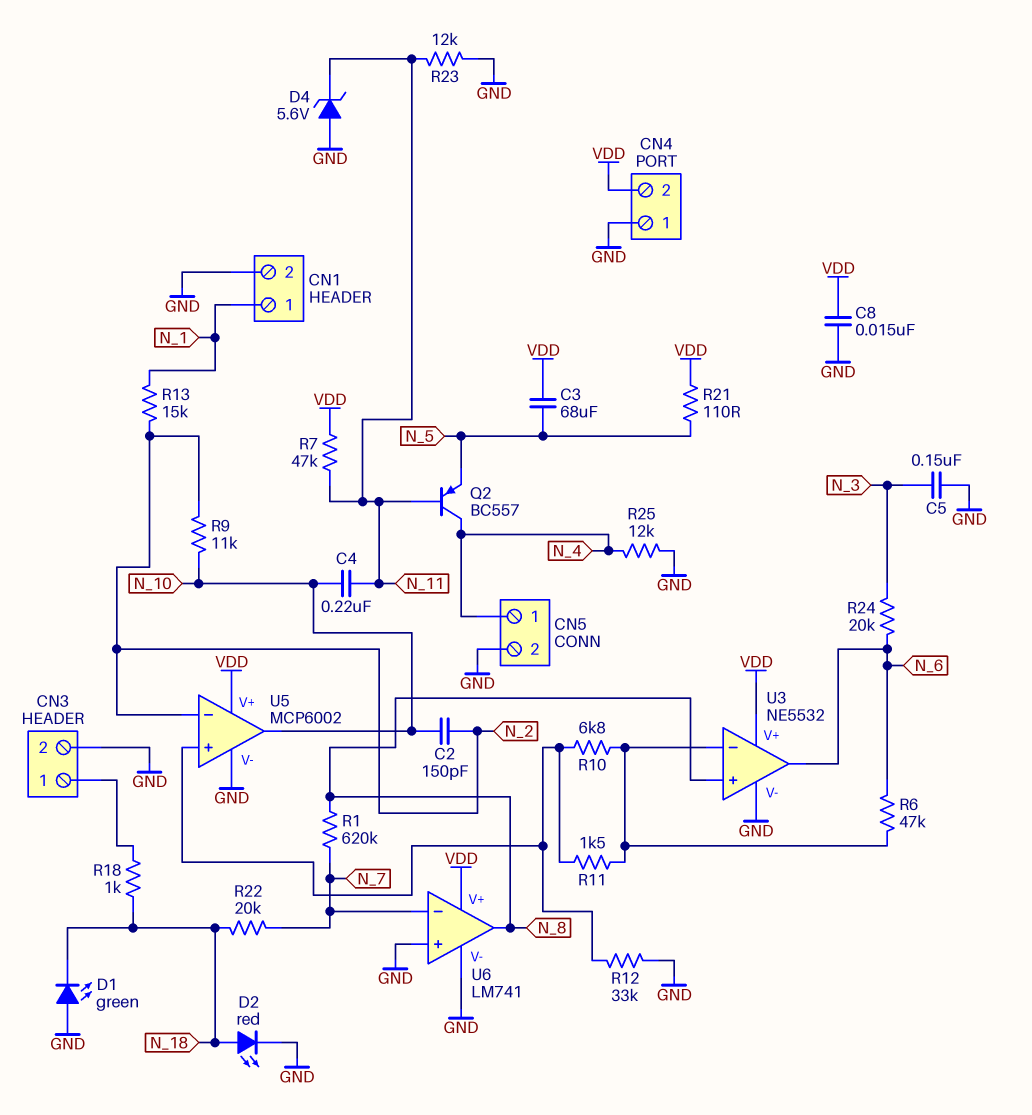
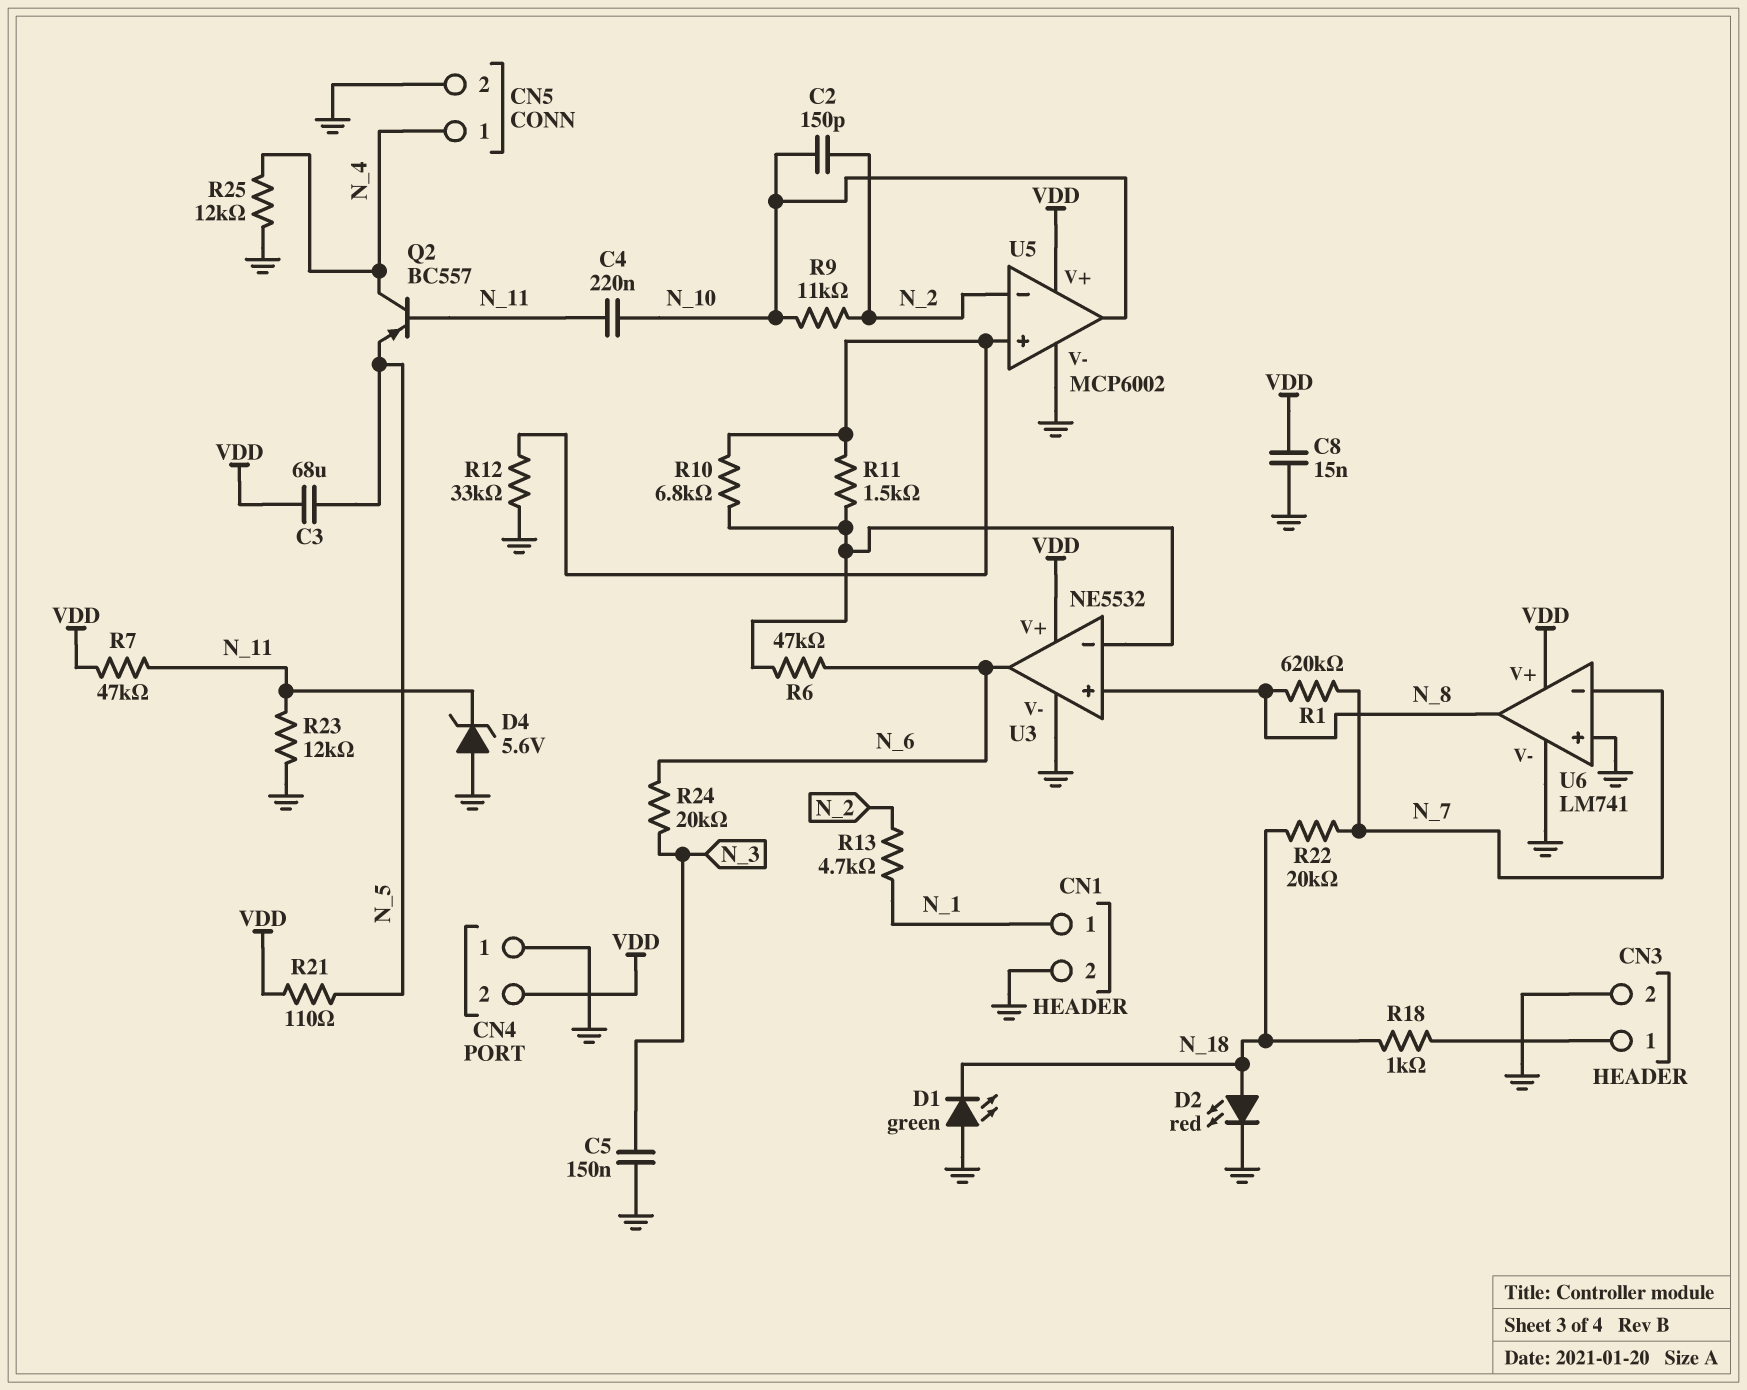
R13: 15k (N_1, N_2) -> 4.7k (N_1, N_2)

